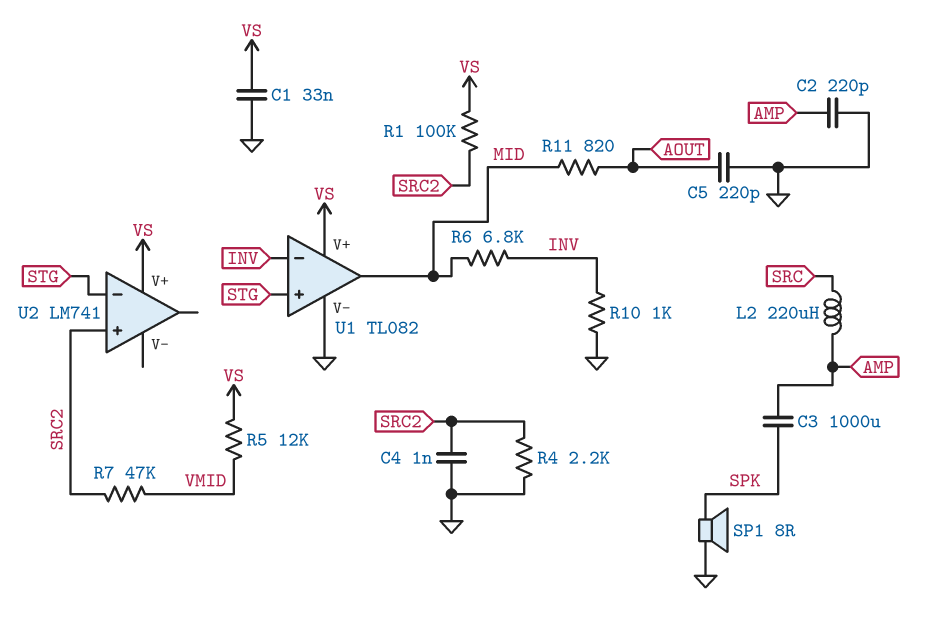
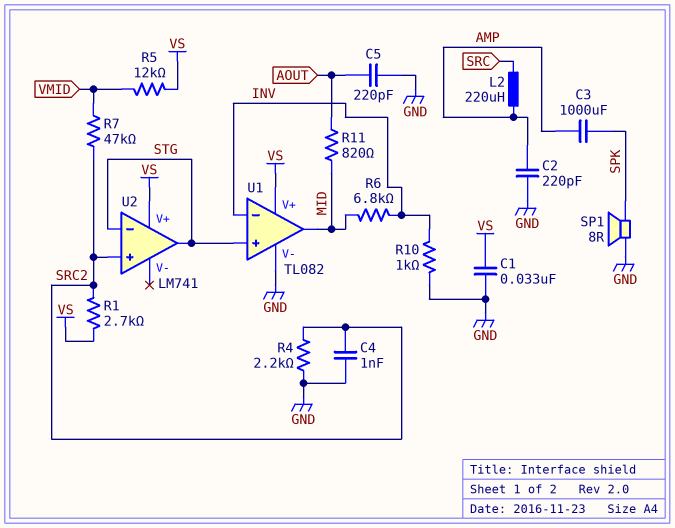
R1: 100k (SRC2, VS) -> 2.7k (SRC2, VS)
U2 pin out: none -> STG

